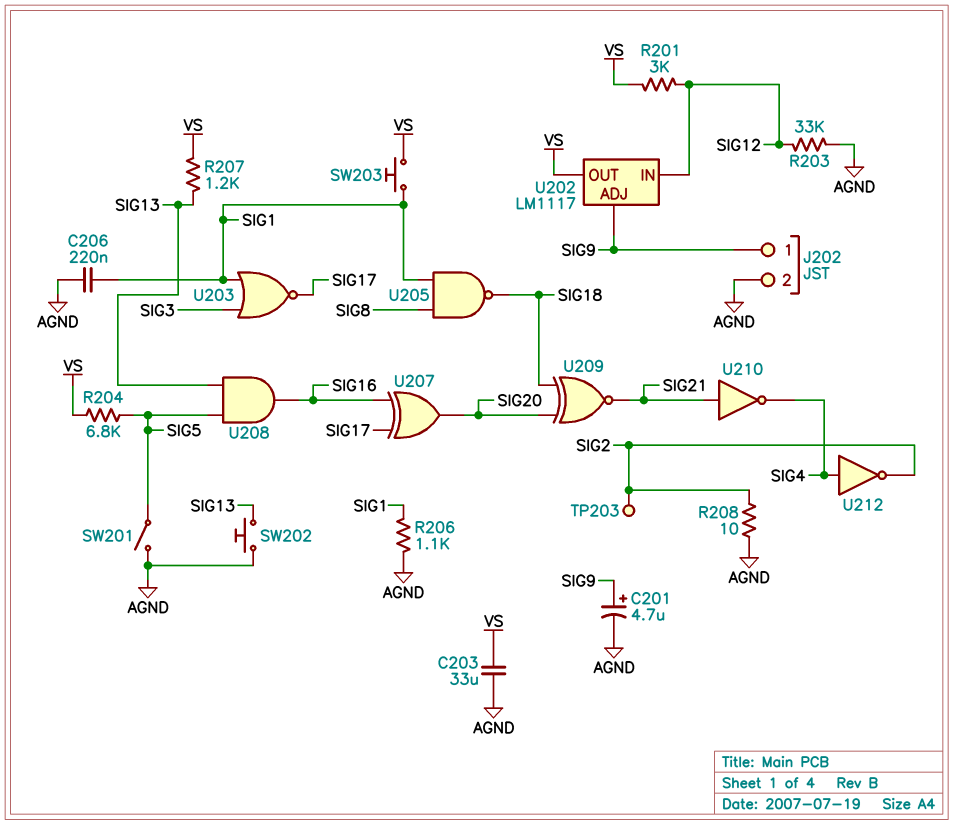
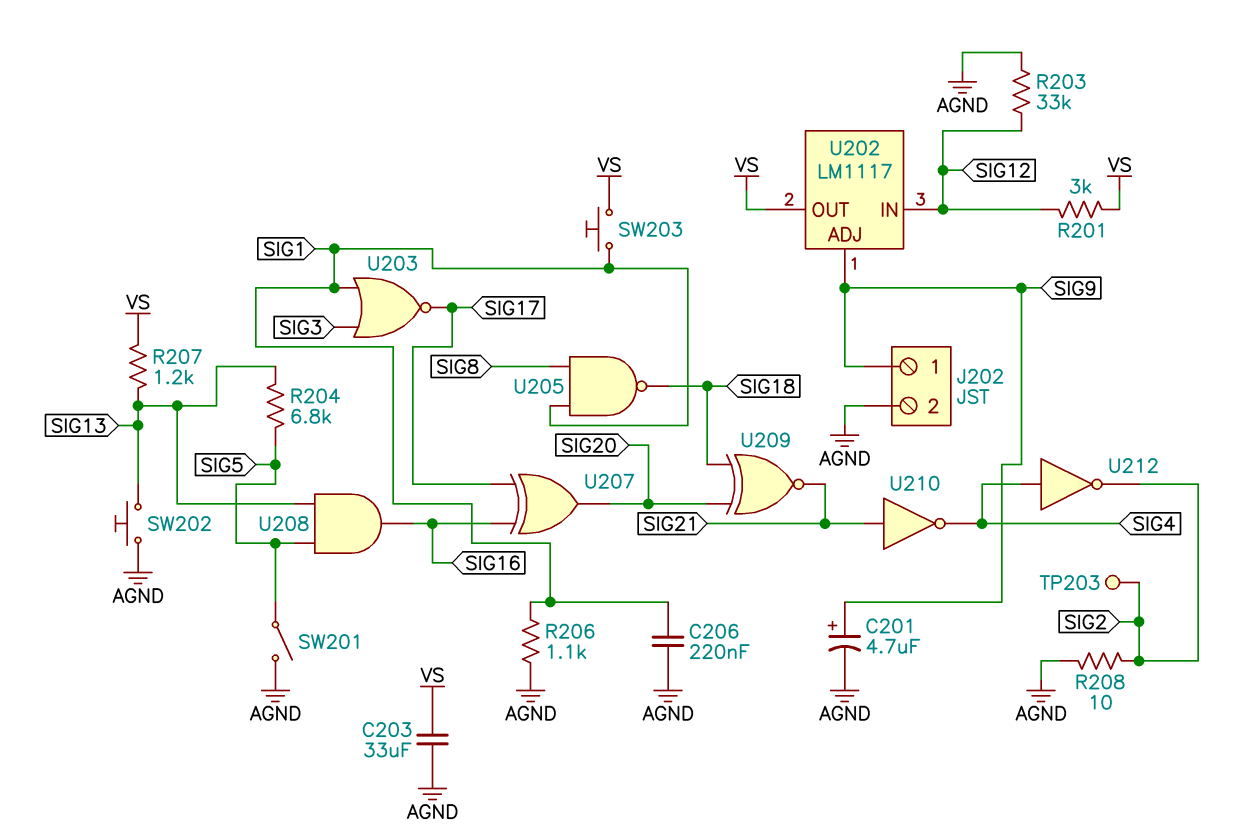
R204: 6.8k (SIG5, VS) -> 6.8k (SIG5, SIG13)

